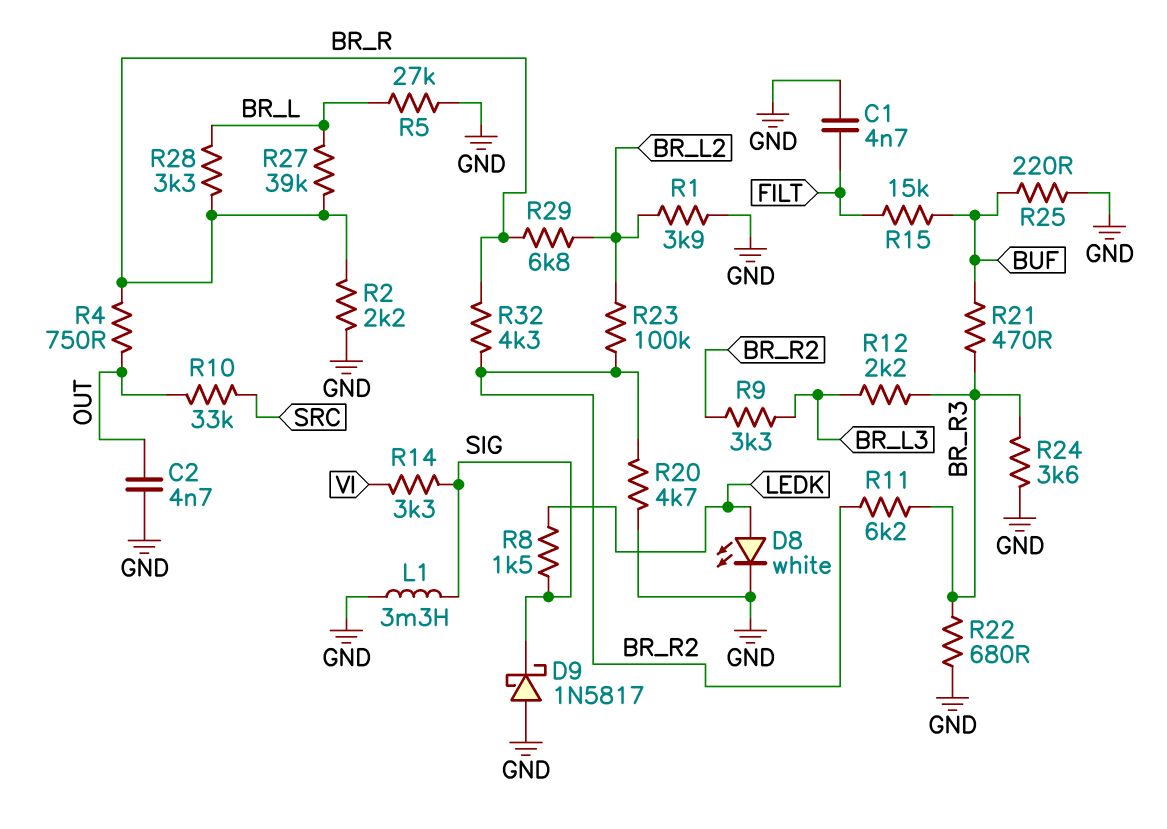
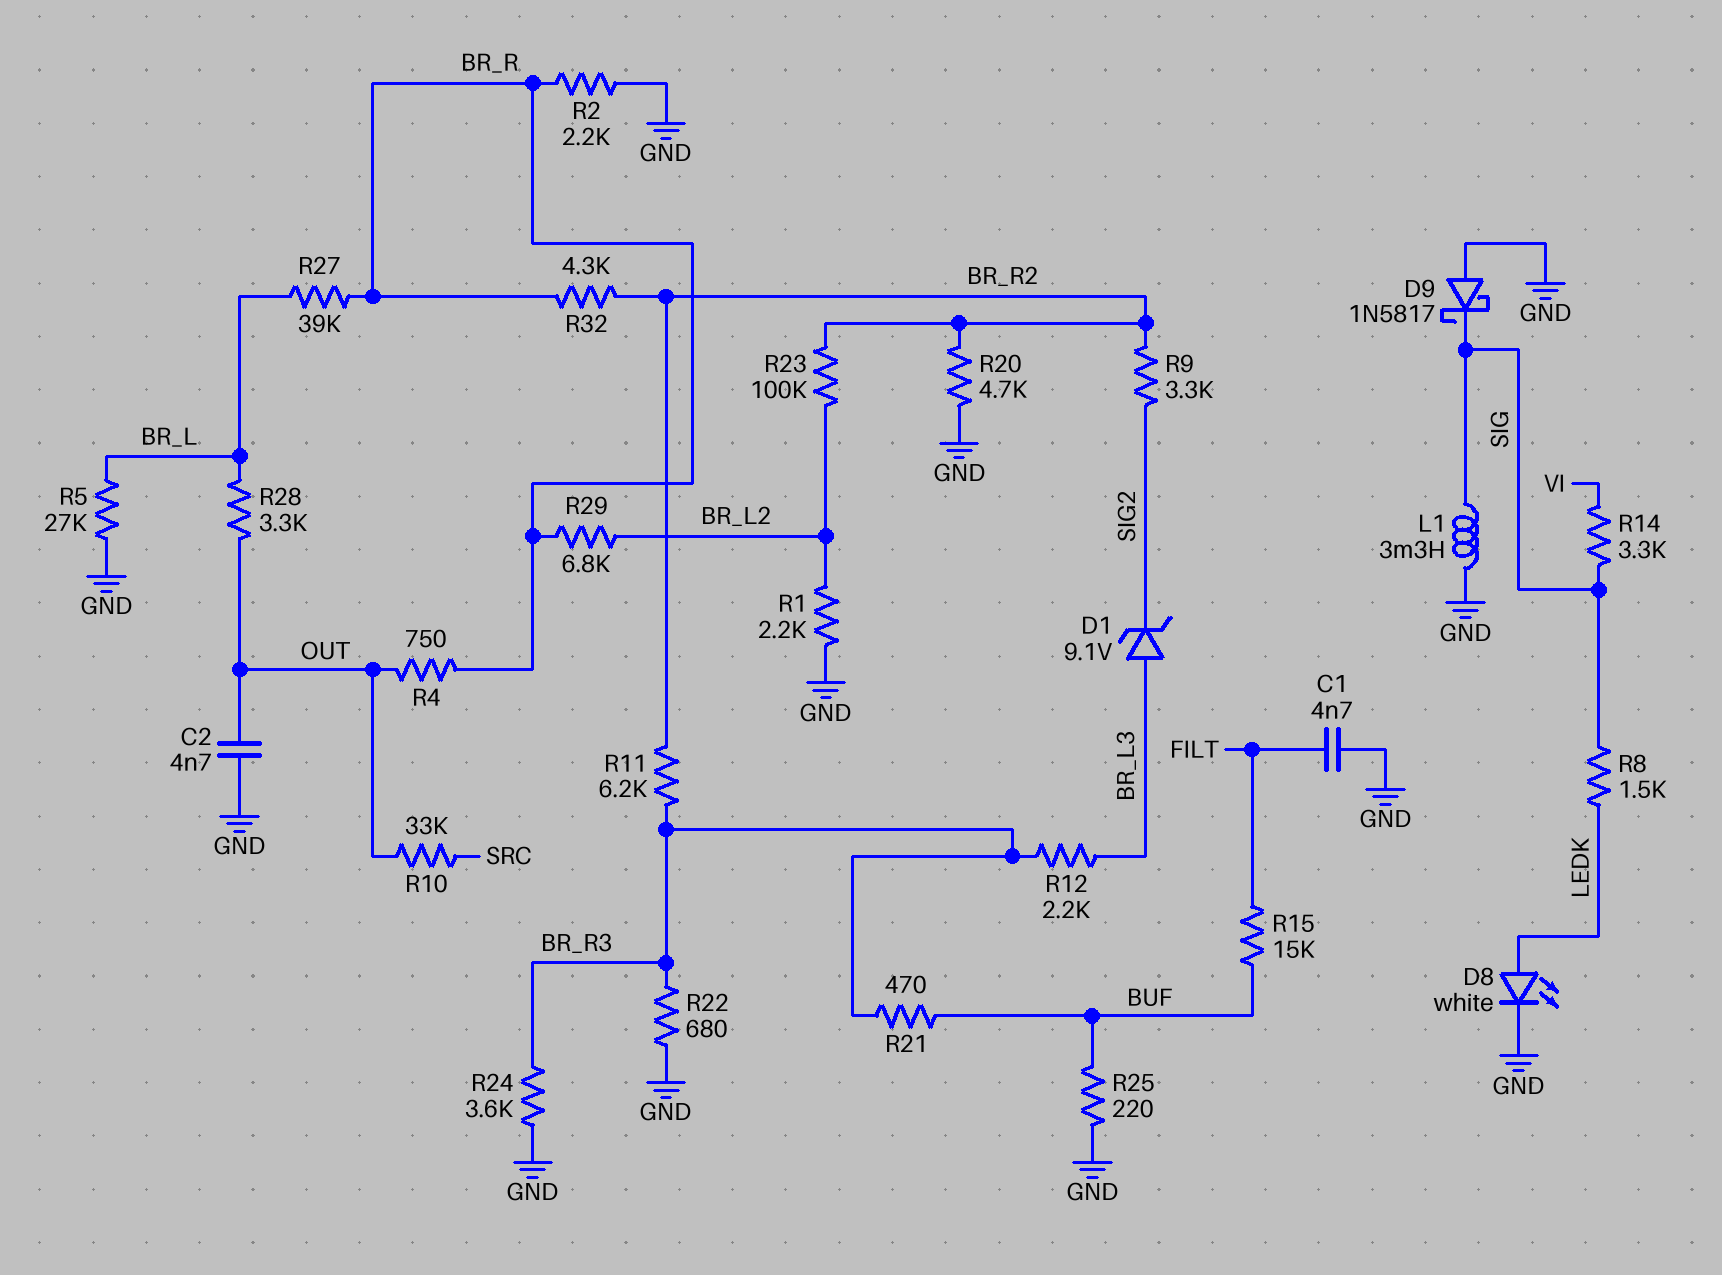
D1: none -> zener 9.1V (A BR_L3, K SIG2)
R1: 3.9k (BR_L2, GND) -> 2.2k (BR_L2, GND)
R9: 3.3k (BR_L3, BR_R2) -> 3.3k (BR_R2, SIG2)
R28: 3.3k (BR_L, BR_R) -> 3.3k (BR_L, OUT)

